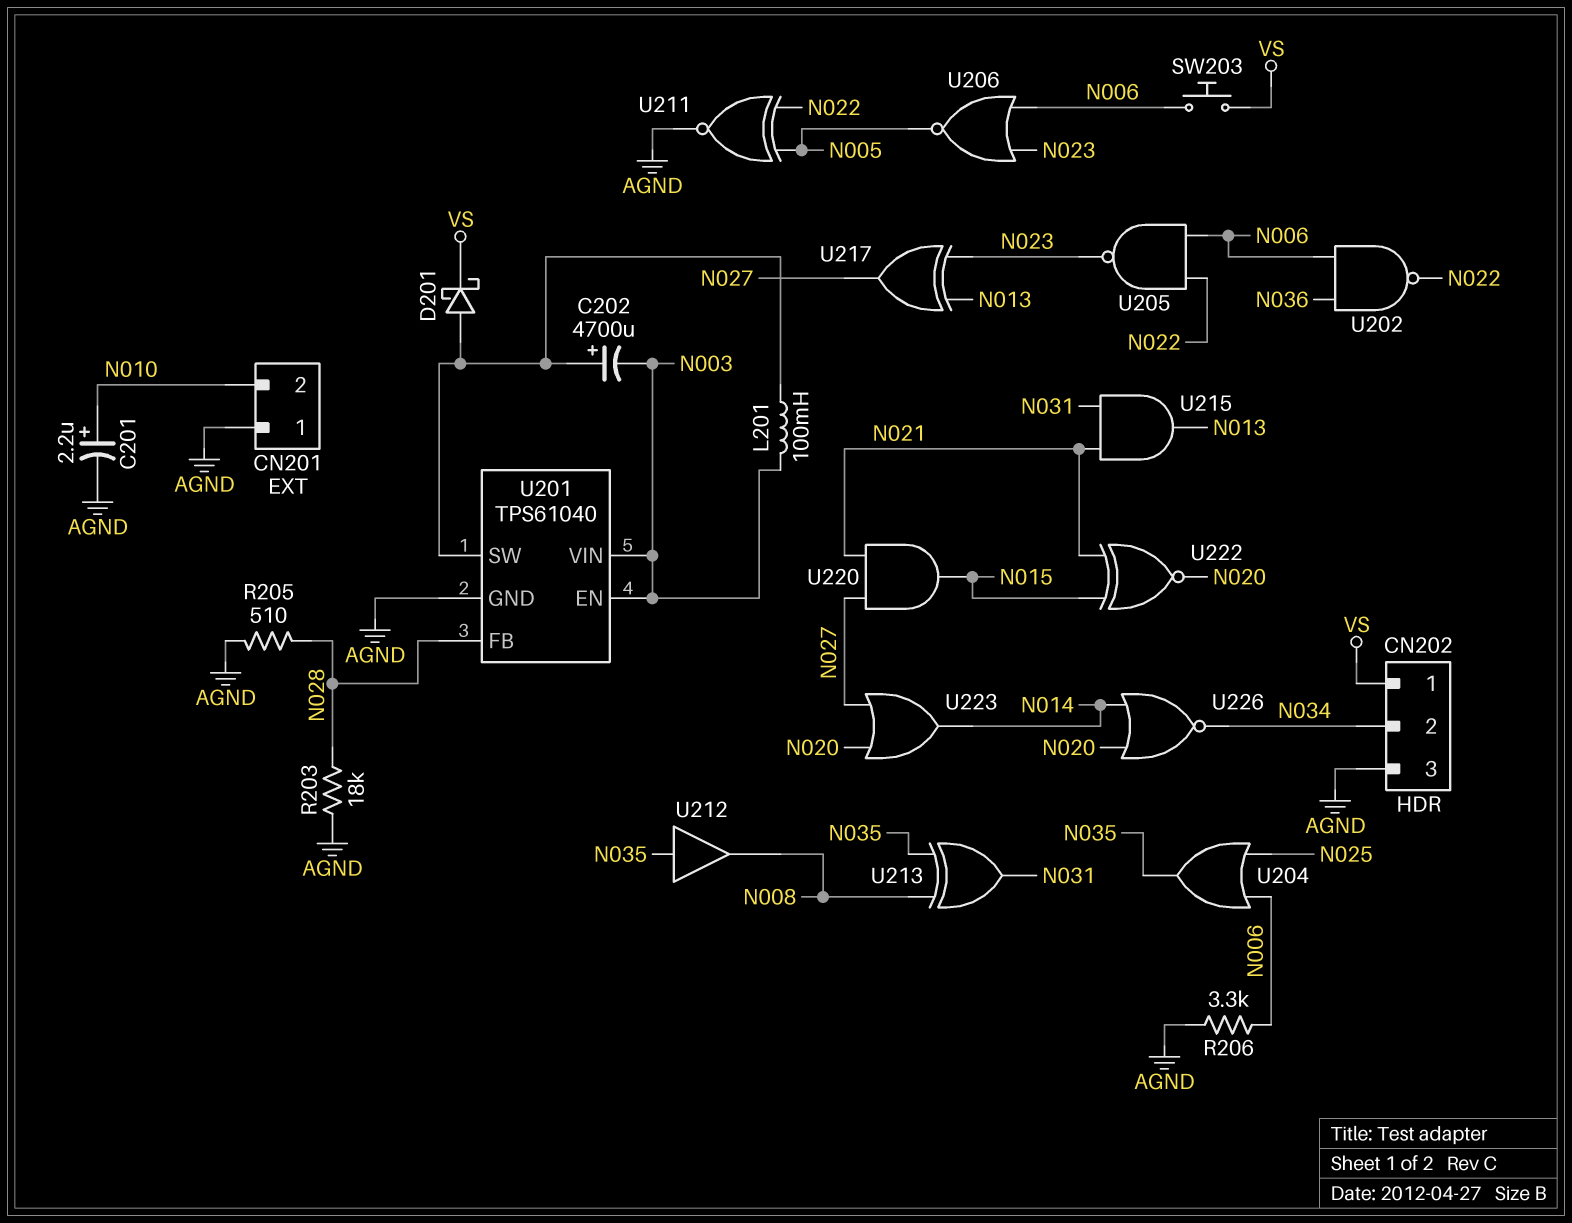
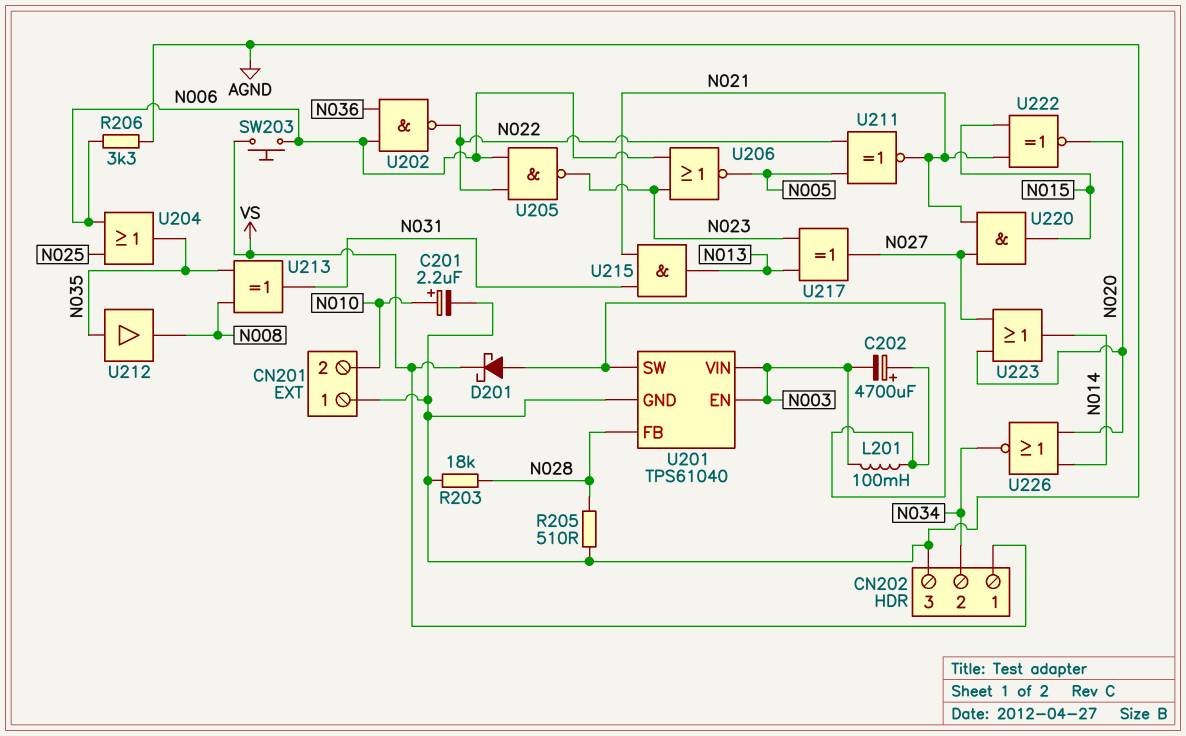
U211: XNOR (in N005, in N022, out AGND) -> XNOR (in N005, in N022, out N021)

